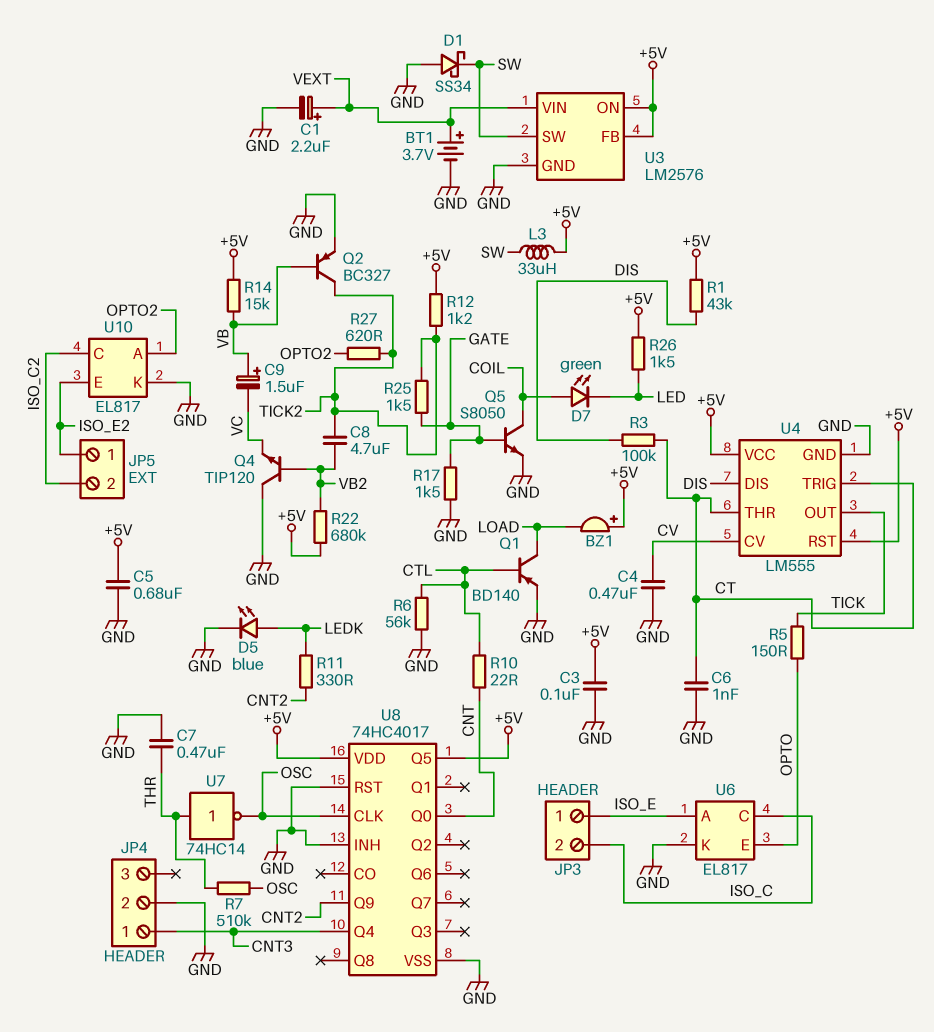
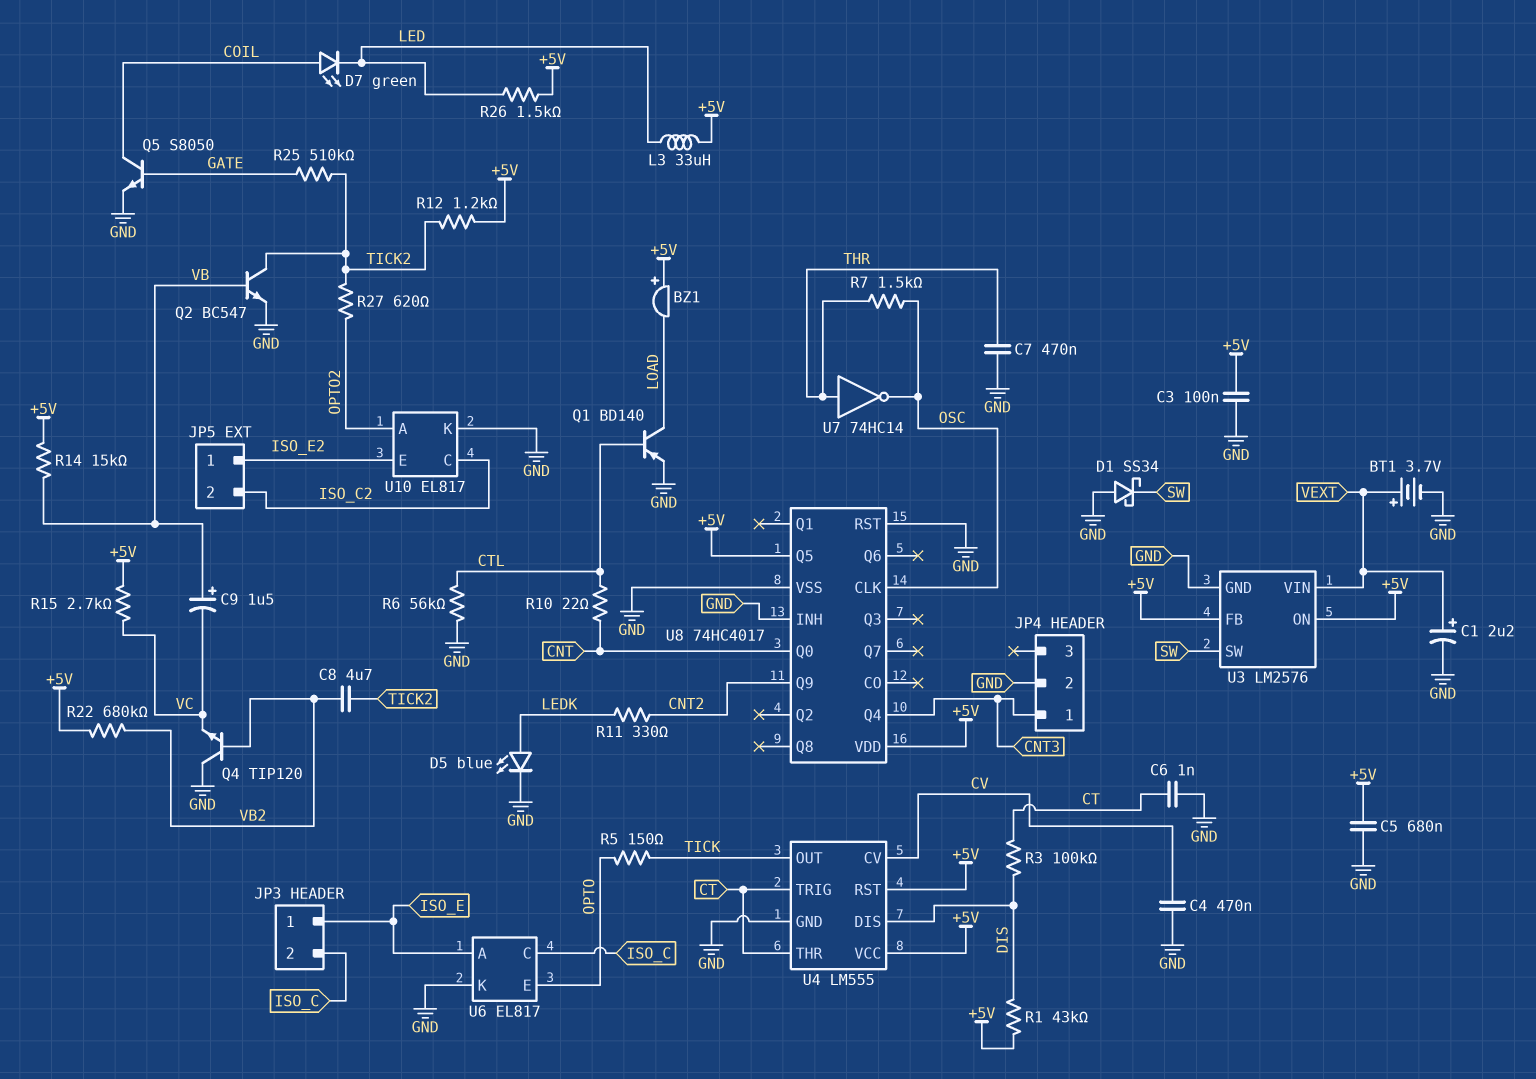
L3: 33uH (+5V, SW) -> 33uH (+5V, LED)
Q2: PNP BC327 (B VB, C TICK2, E GND) -> NPN BC547 (B VB, C TICK2, E GND)
R7: 510k (OSC, THR) -> 1.5k (OSC, THR)
R15: none -> 2.7k (+5V, VC)
R17: 1.5k (GATE, GND) -> none
R25: 1.5k (GATE, TICK2) -> 510k (GATE, TICK2)

